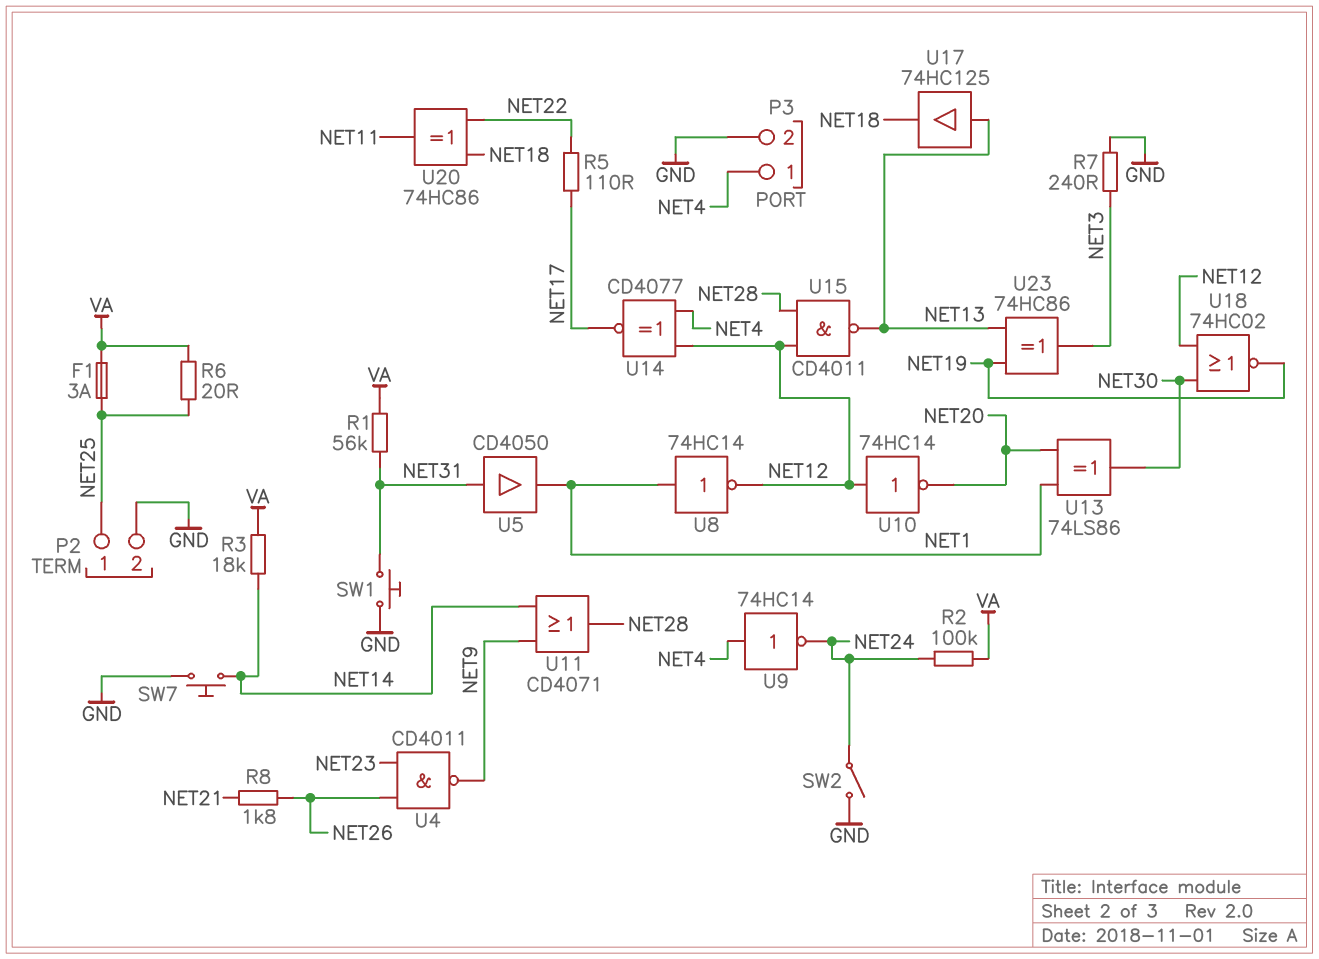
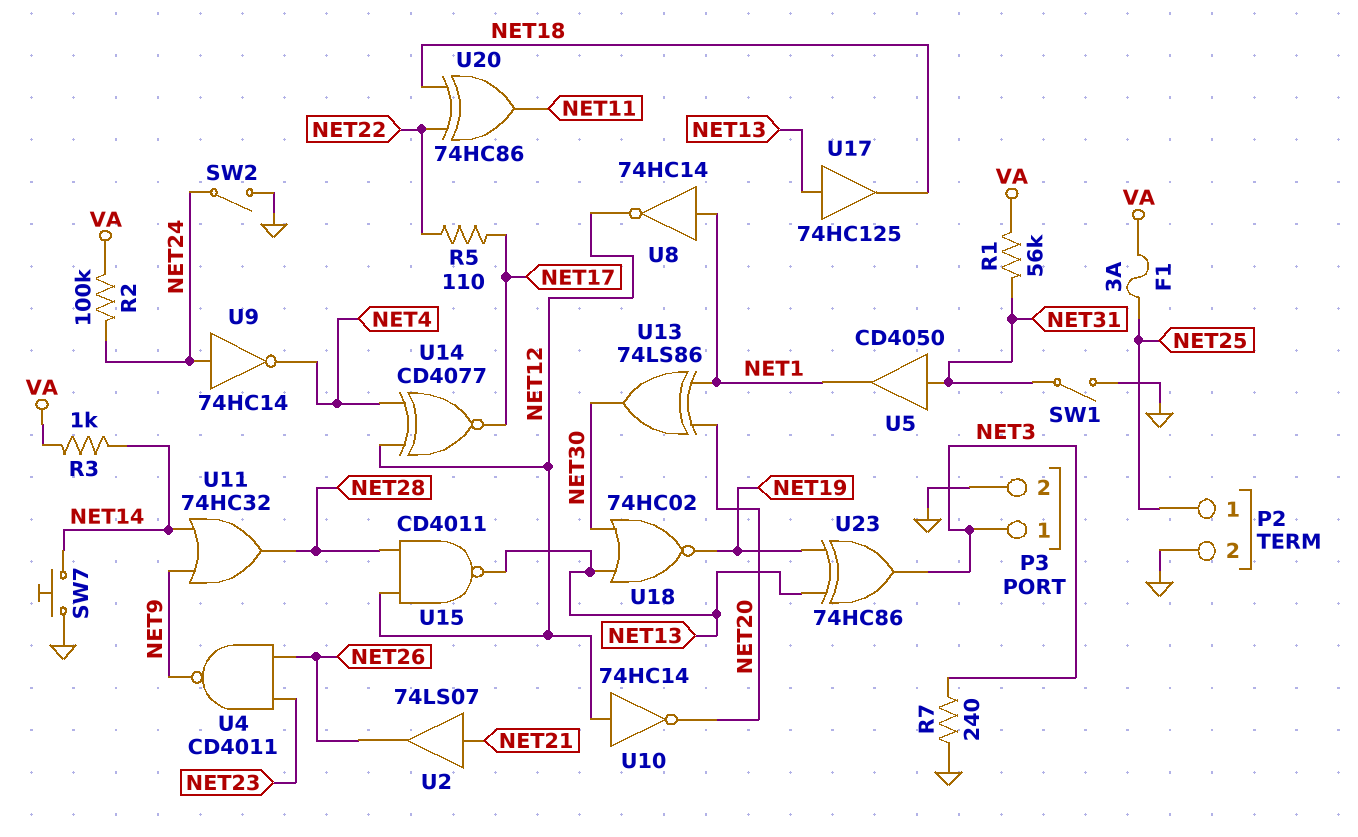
P3 pin 1: NET4 -> NET3
R3: 18k (NET14, VA) -> 1k (NET14, VA)
R6: 20 (NET25, VA) -> none
R8: 1.8k (NET21, NET26) -> none
SW1: button (GND, NET31) -> switch (GND, NET31)
U2: none -> buffer 74LS07 (in NET21, out NET26)
U9: NOT 74HC14 (in NET4, out NET24) -> NOT 74HC14 (in NET24, out NET4)
U11: OR CD4071 (in NET9, in NET14, out NET28) -> OR 74HC32 (in NET9, in NET14, out NET28)
U18: NOR 74HC02 (in NET12, in NET30, out NET19) -> NOR 74HC02 (in NET13, in NET30, out NET19)

